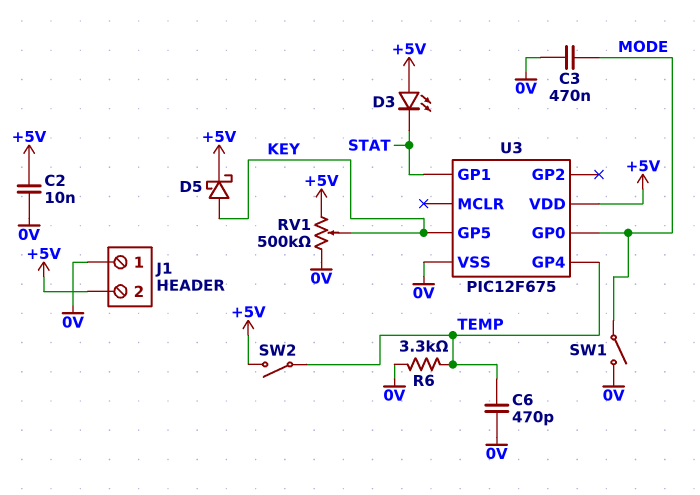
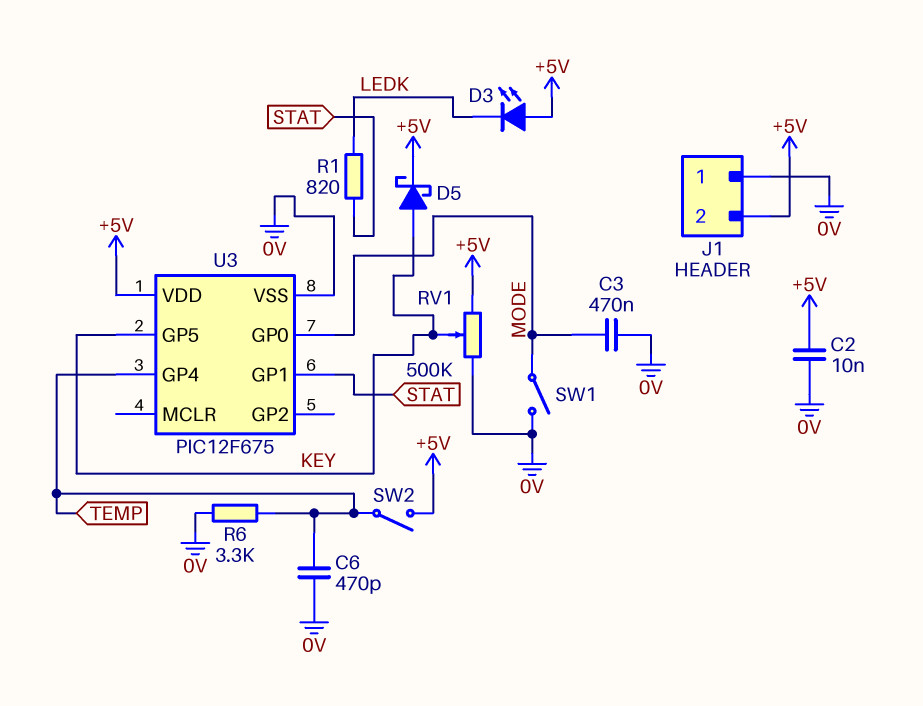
D3: LED (A +5V, K STAT) -> LED (A +5V, K LEDK)
R1: none -> 820 (LEDK, STAT)

